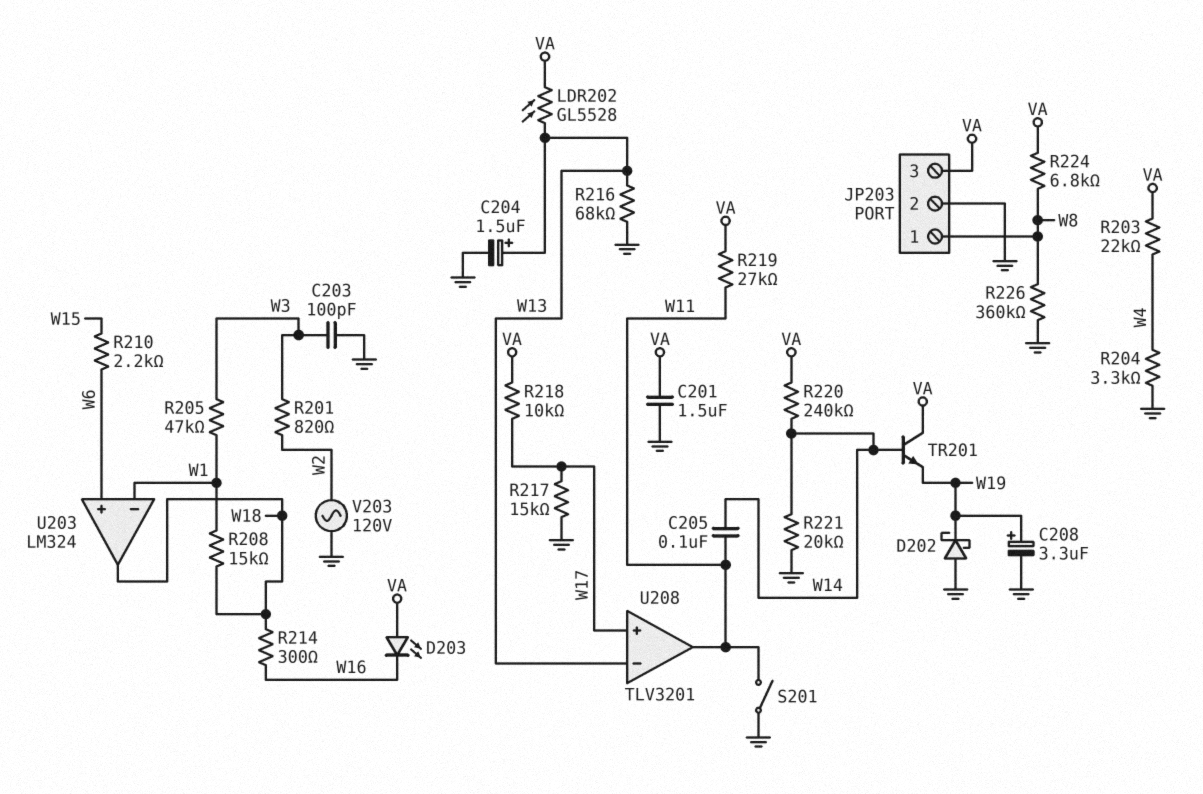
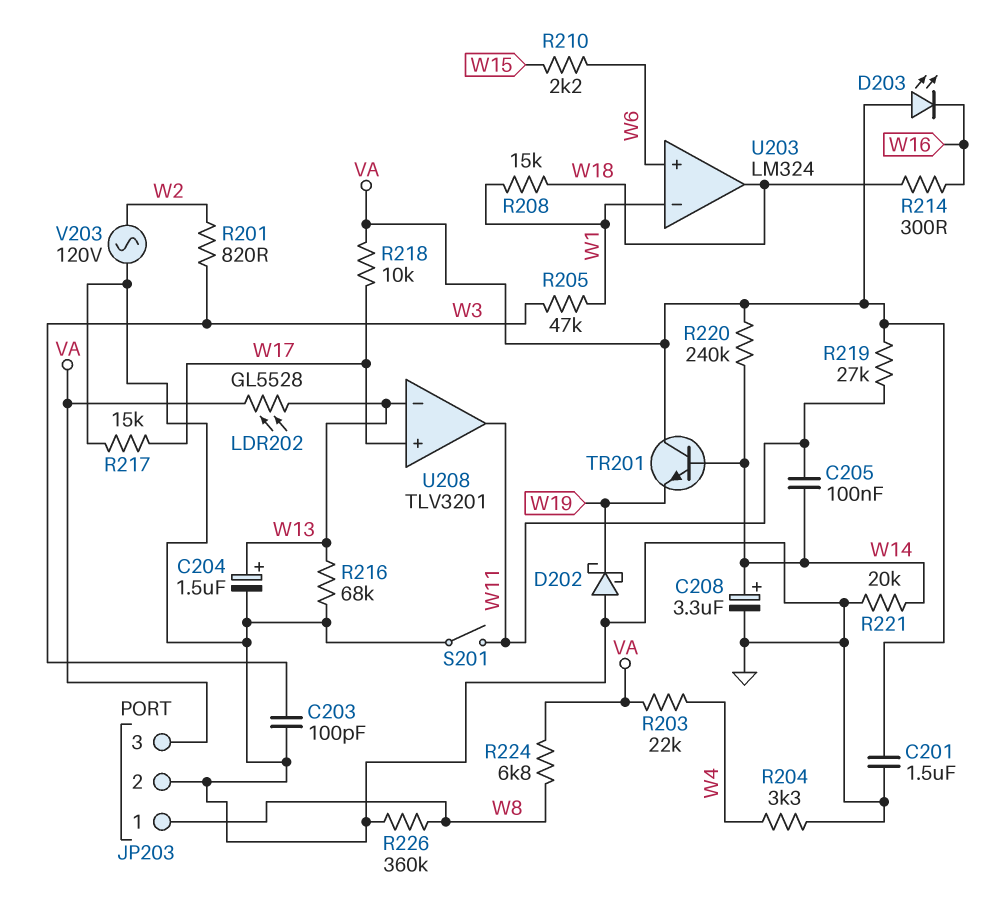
C208: 3.3uF (plus W19, minus GND) -> 3.3uF (plus W14, minus GND)

